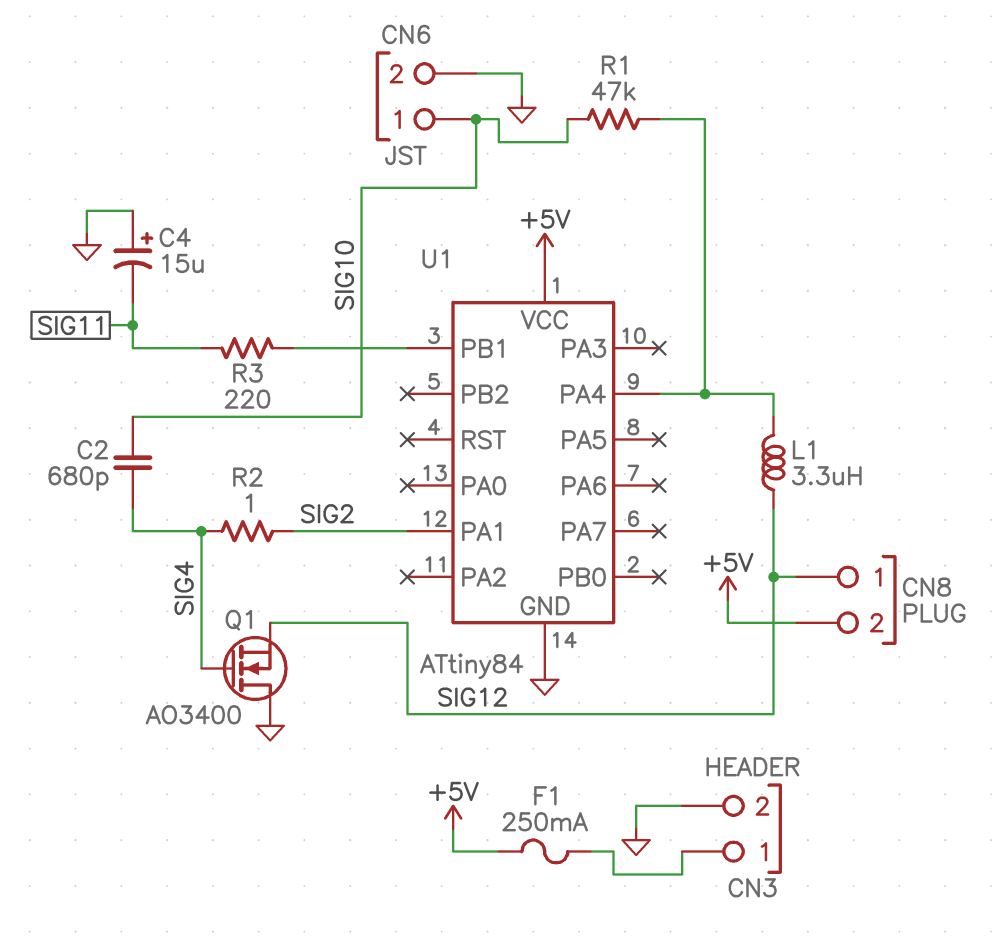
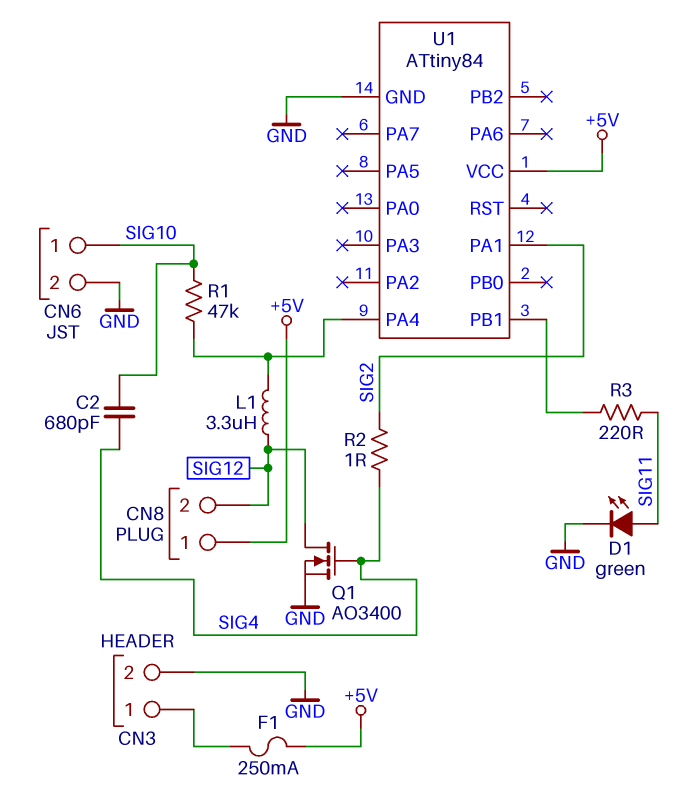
C4: 15uF (plus GND, minus SIG11) -> none
CN8 pin 1: SIG12 -> +5V
CN8 pin 2: +5V -> SIG12
D1: none -> LED green (A SIG11, K GND)
Q1: NMOS AO3400 (G SIG4, D GND, S SIG12) -> NMOS AO3400 (G SIG4, D SIG12, S GND)

